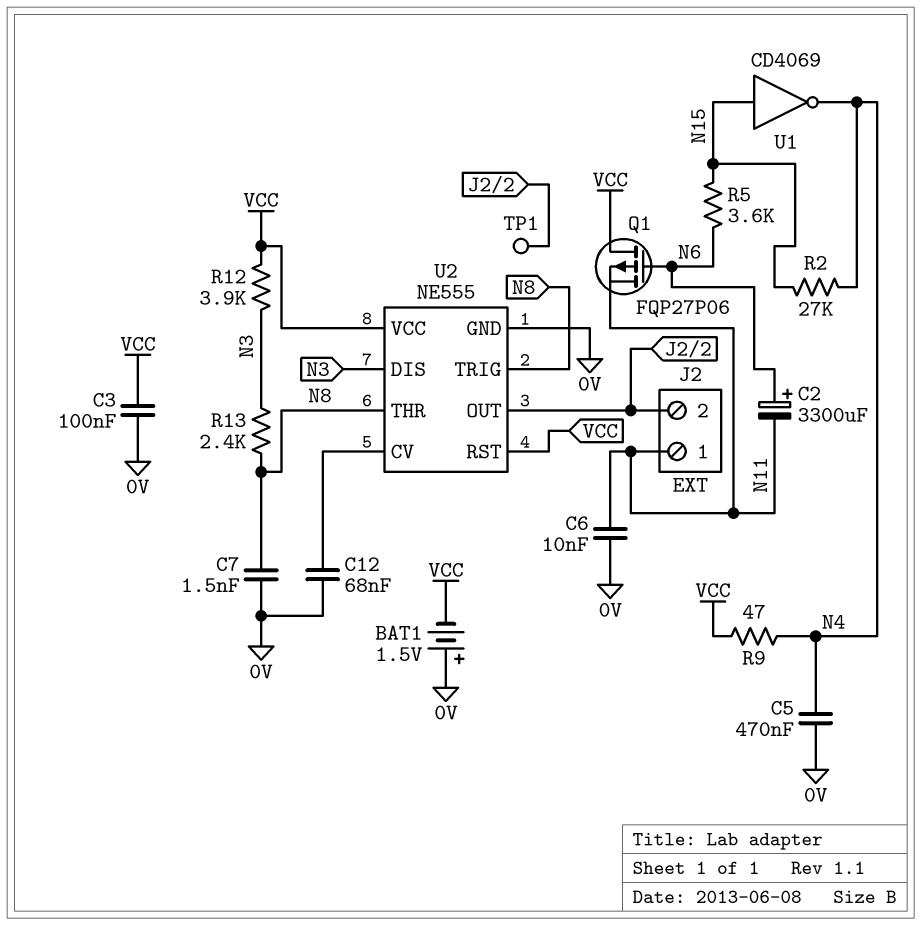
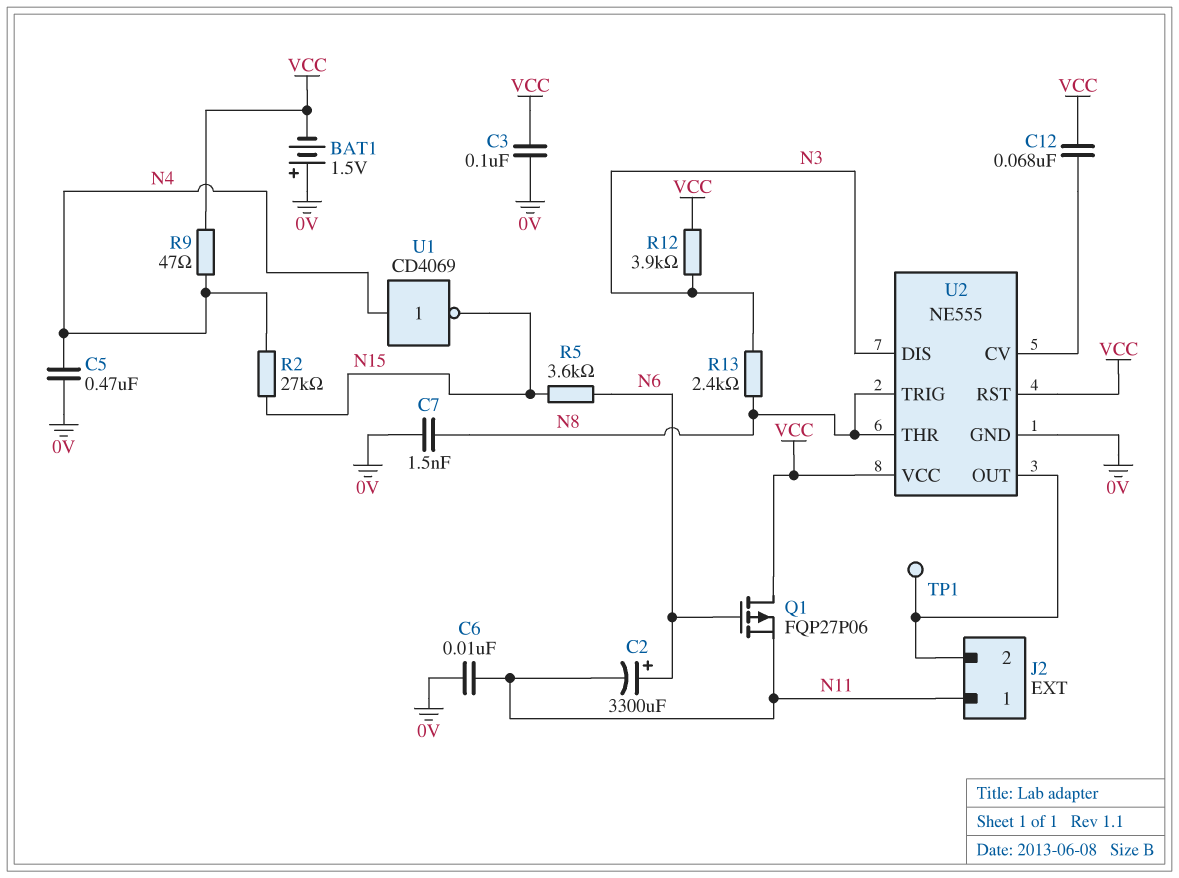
C12: 68nF (0V, U2/CV) -> 68nF (U2/CV, VCC)
U1: NOT CD4069 (in N15, out N4) -> NOT CD4069 (in N4, out N15)

